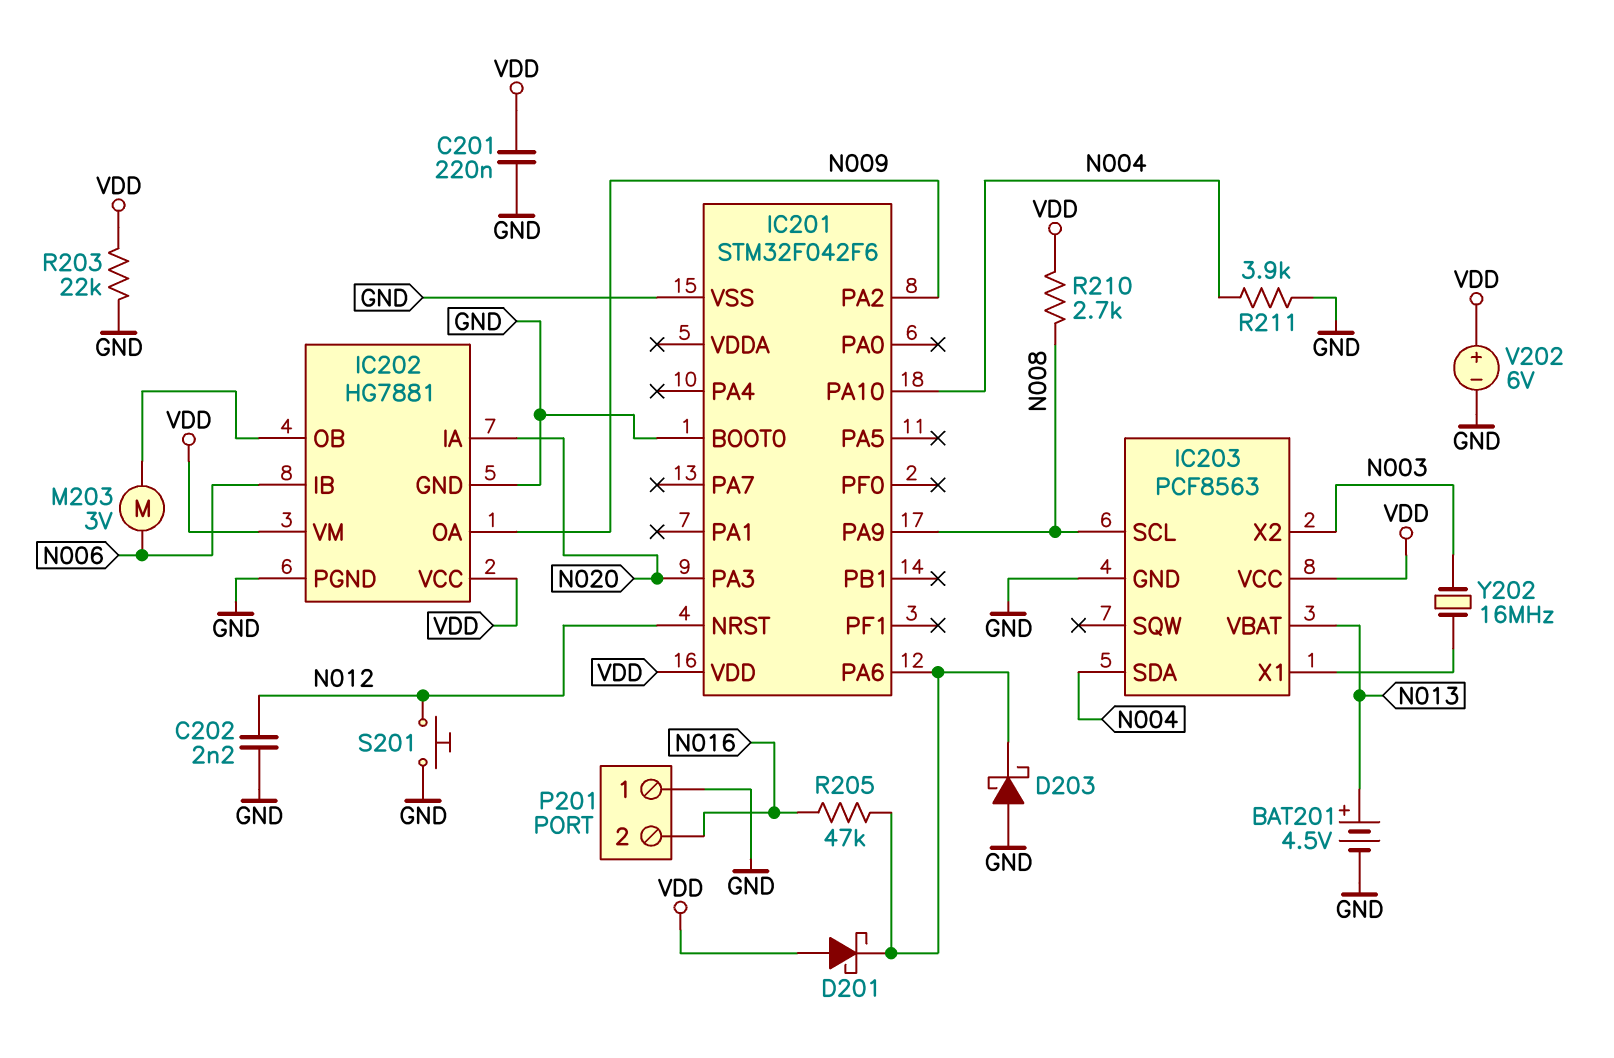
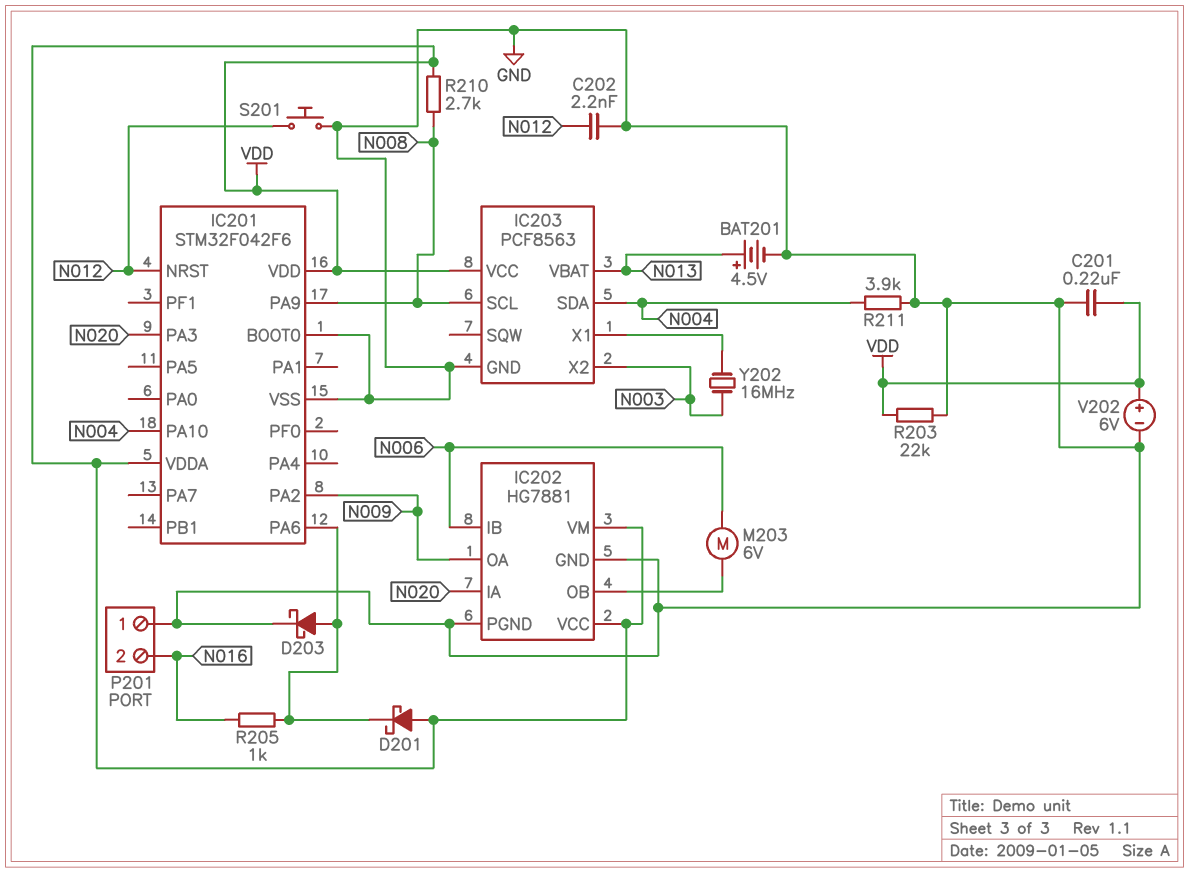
D203: schottky (A GND, K IC201/PA6) -> schottky (A IC201/PA6, K GND)
IC201 pin VDDA: none -> VDD
M203: motor 3V (IC202/OB, N006) -> motor 6V (IC202/OB, N006)
R205: 47k (IC201/PA6, N016) -> 1k (IC201/PA6, N016)

